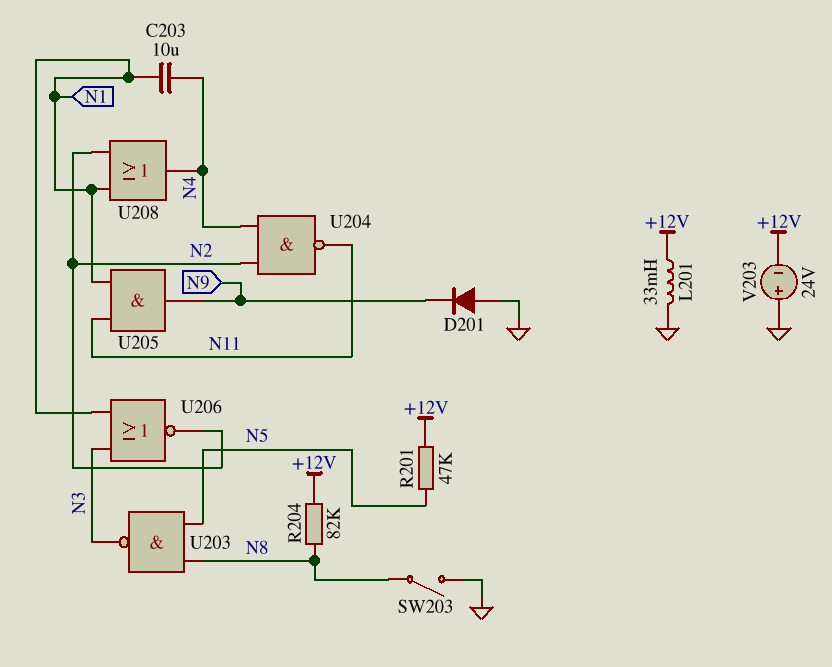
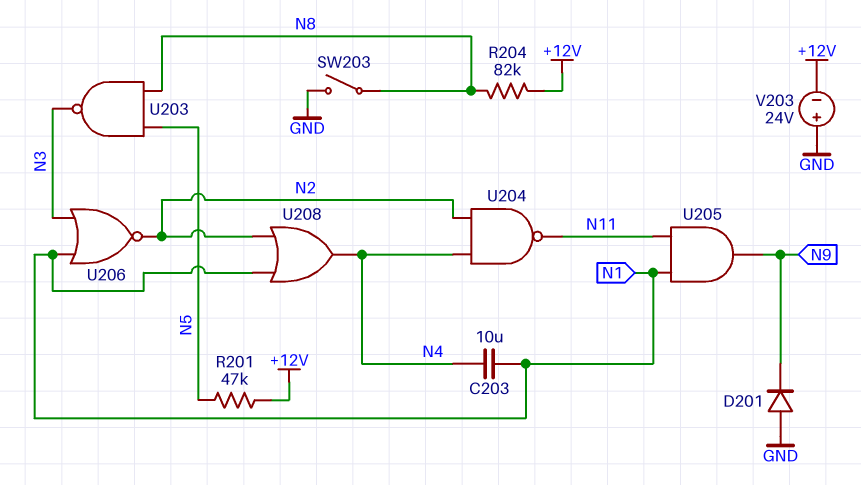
L201: 33mH (+12V, GND) -> none

